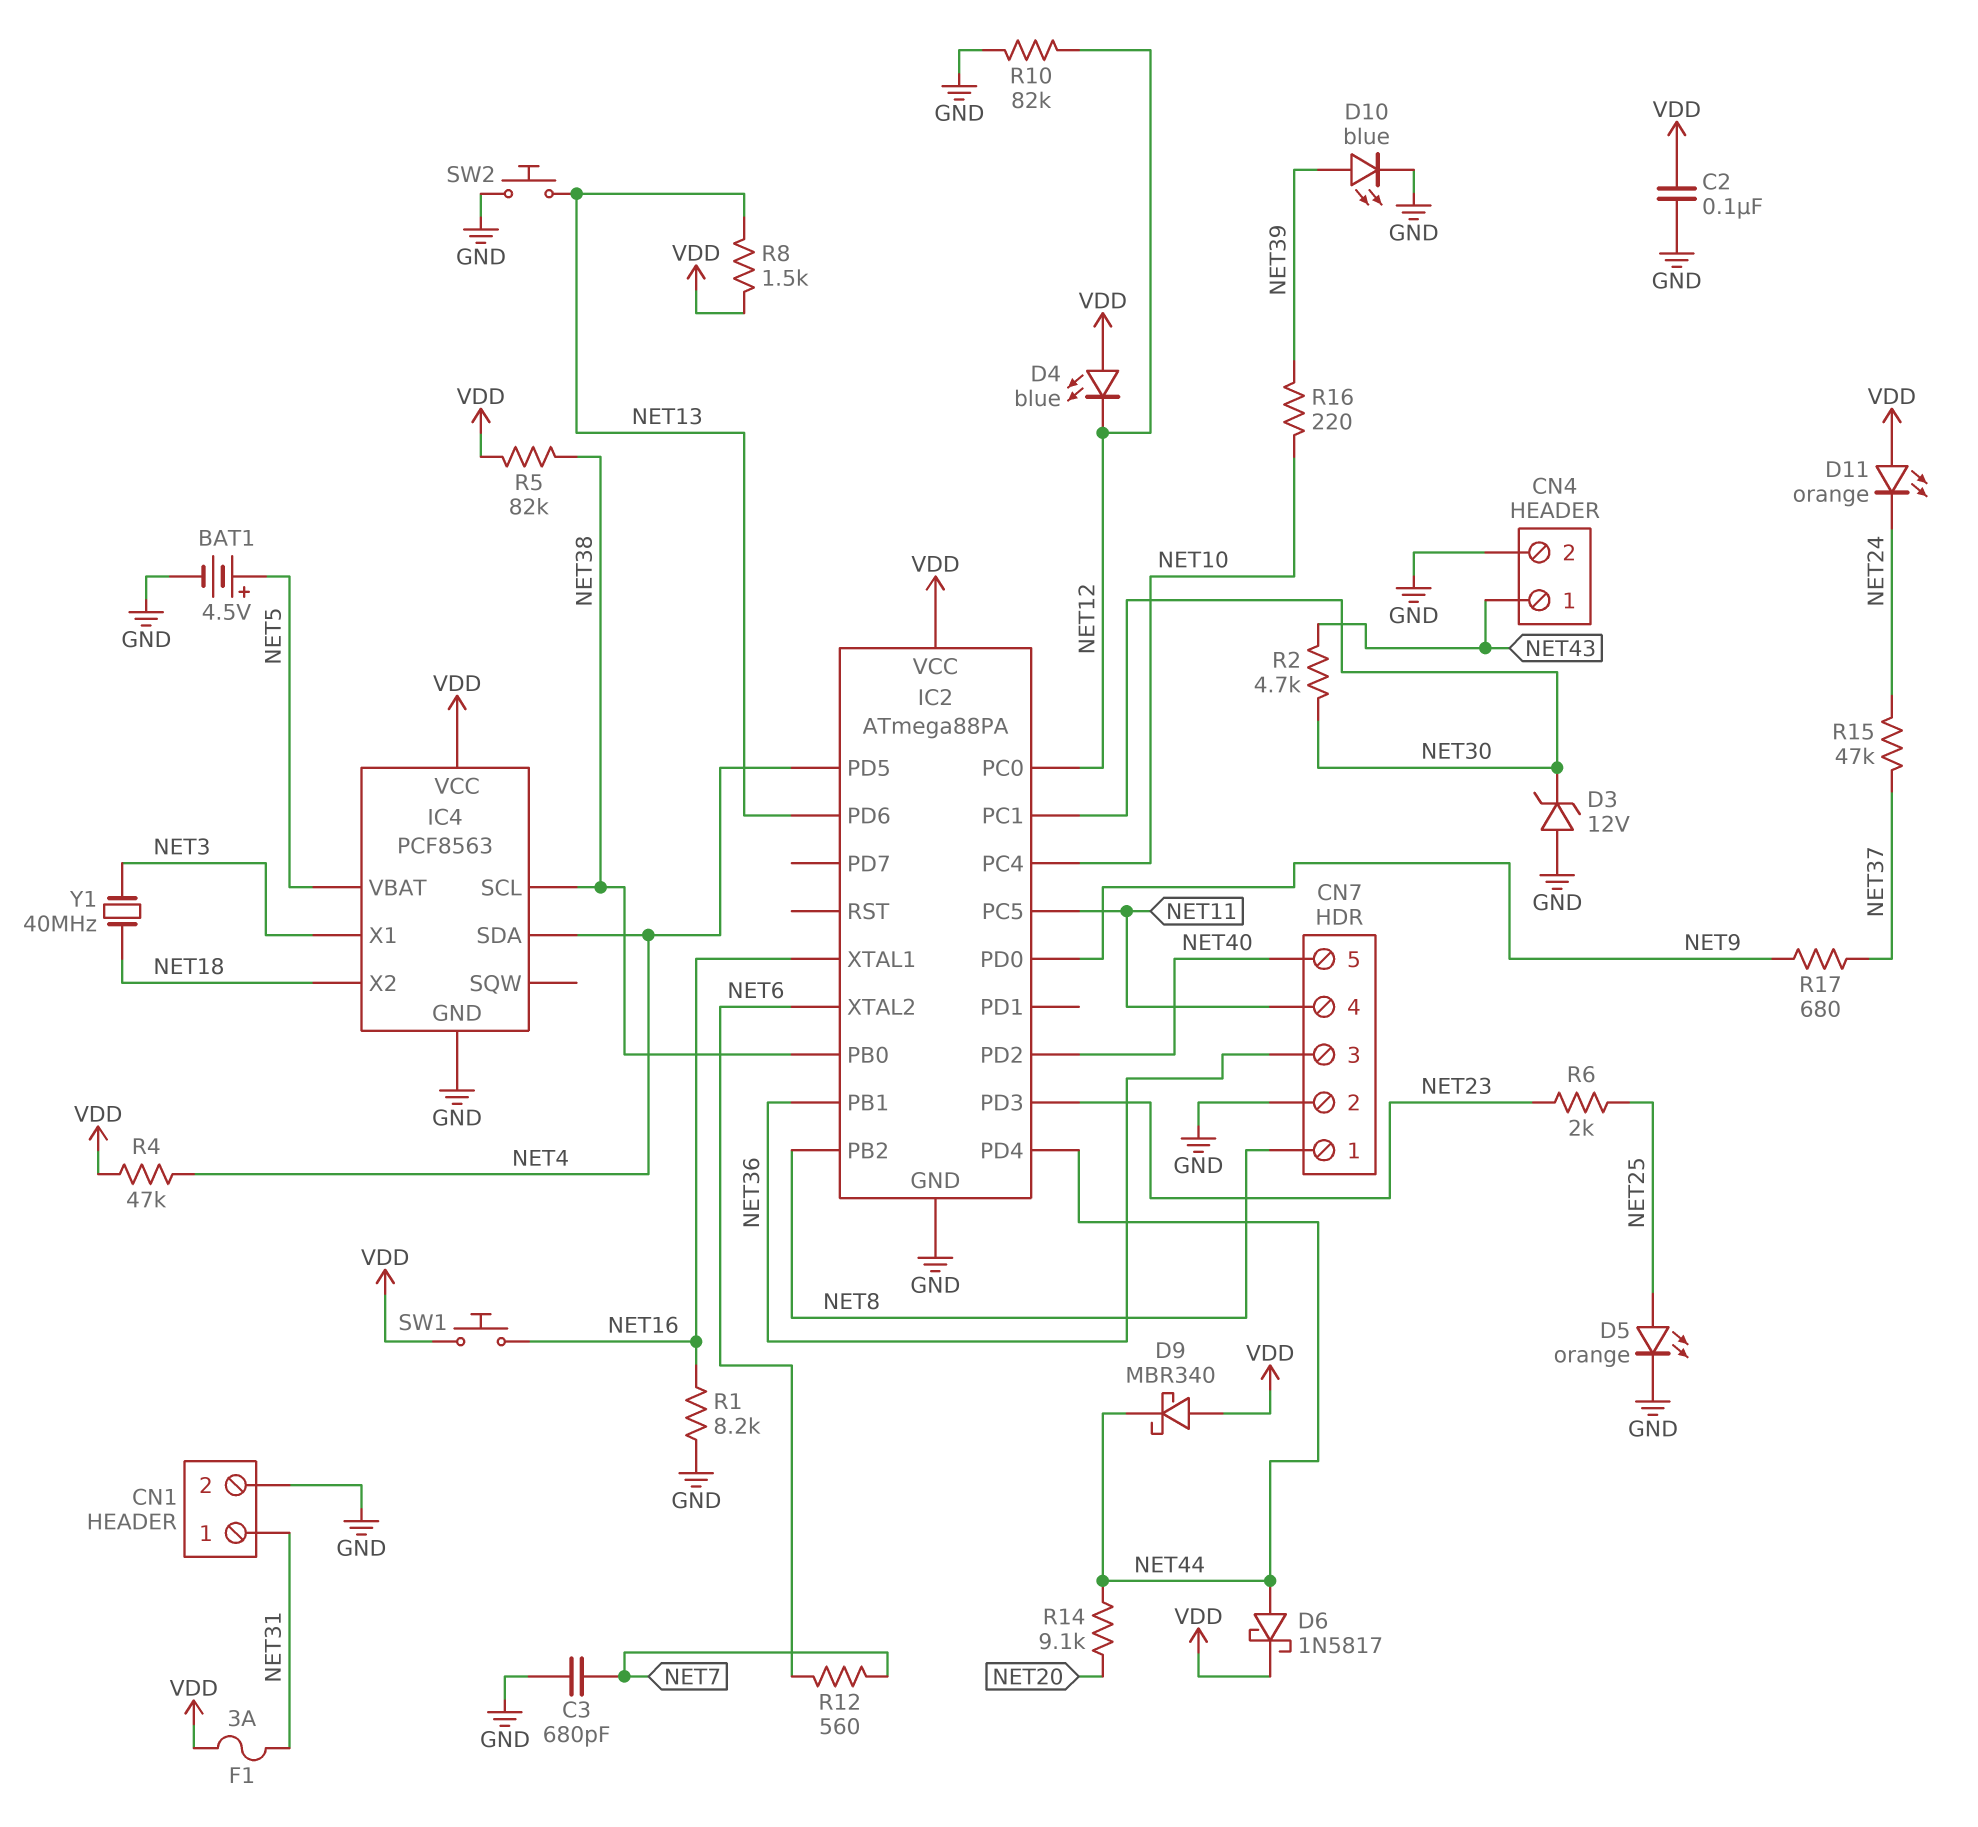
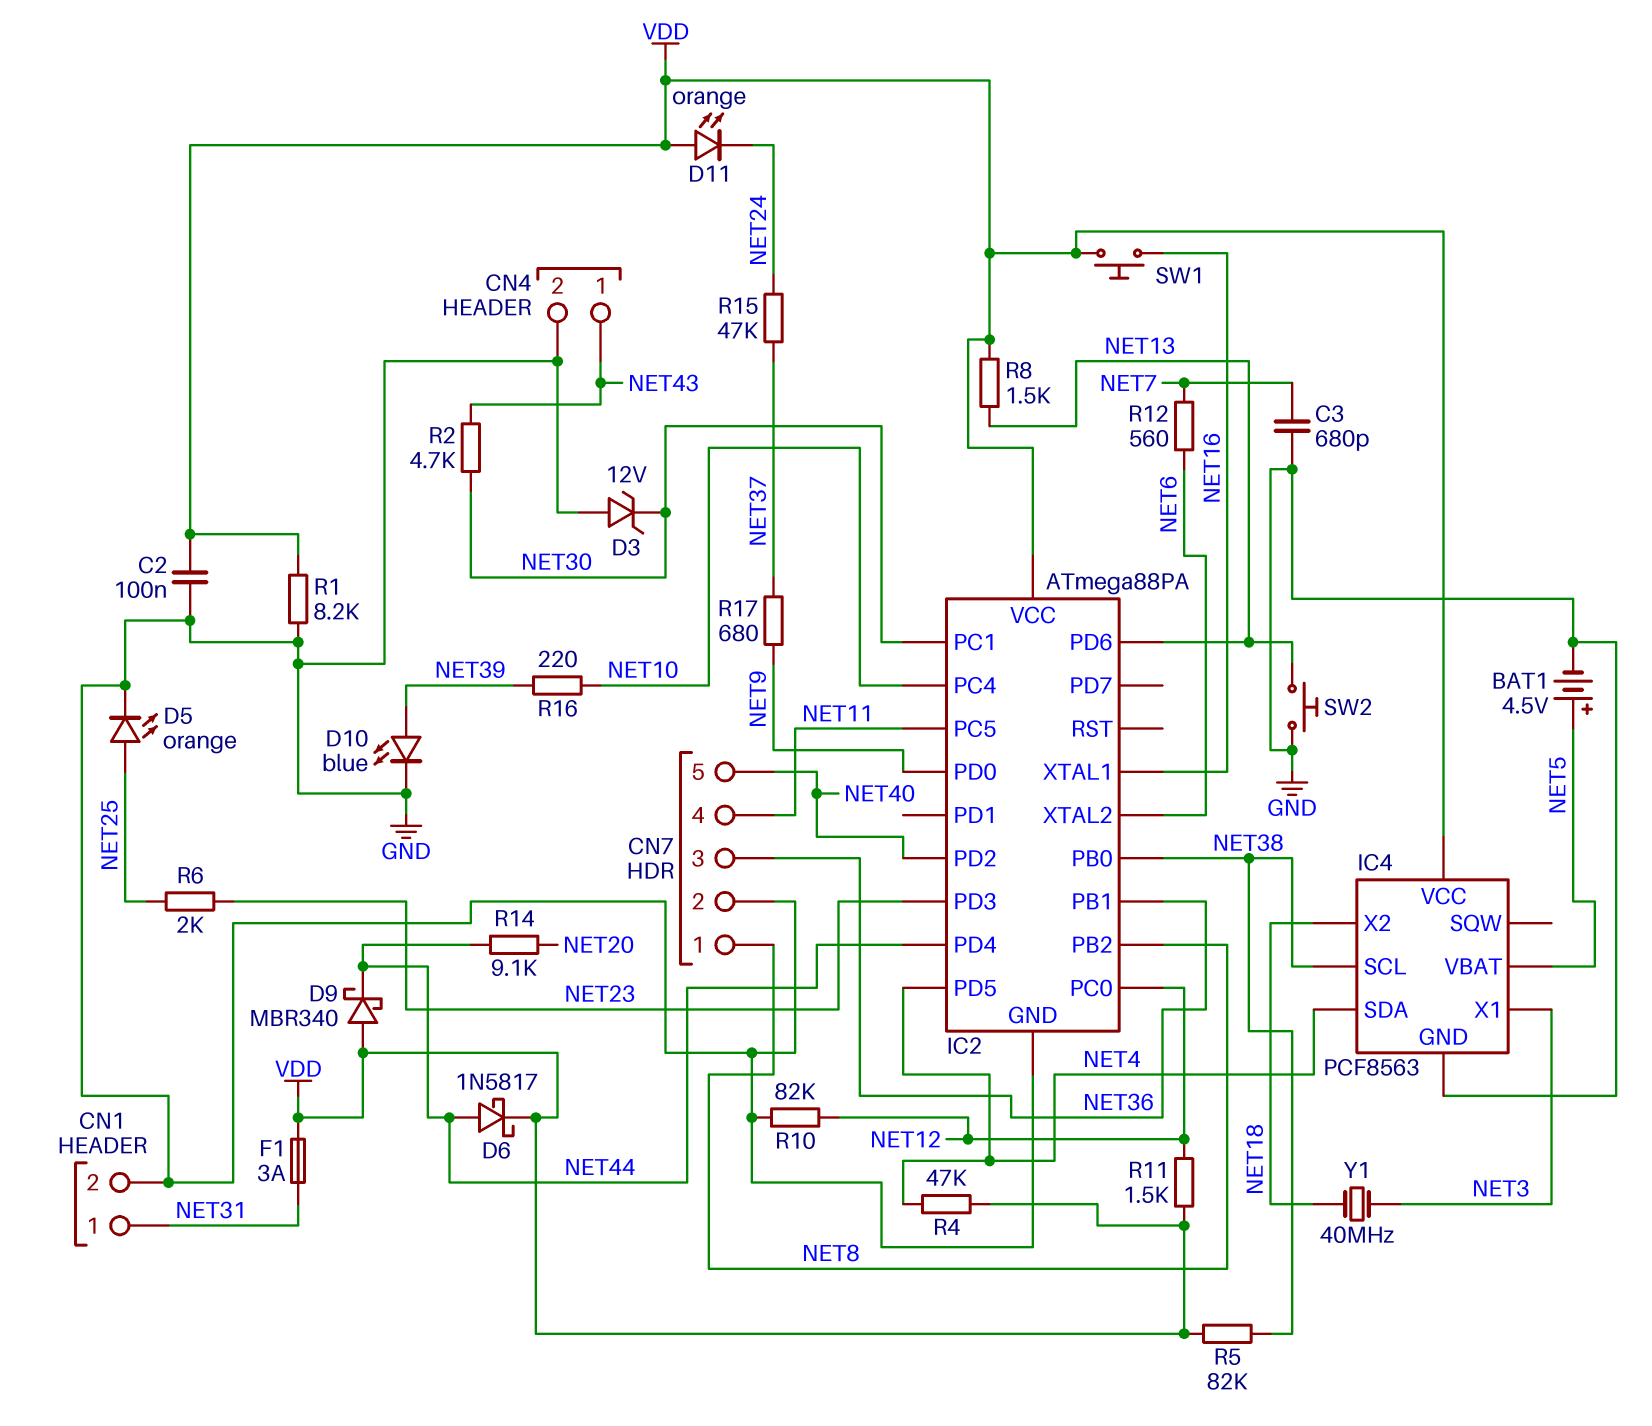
D4: LED blue (A VDD, K NET12) -> none
R1: 8.2k (GND, NET16) -> 8.2k (GND, VDD)
R11: none -> 1.5k (NET12, VDD)

